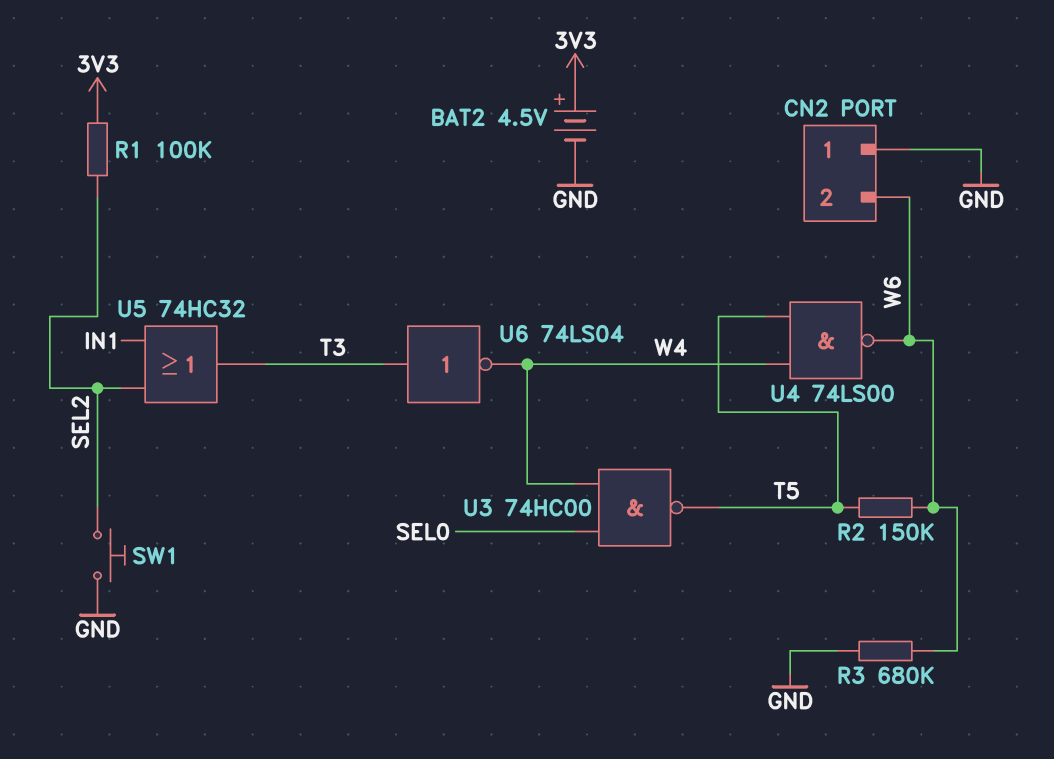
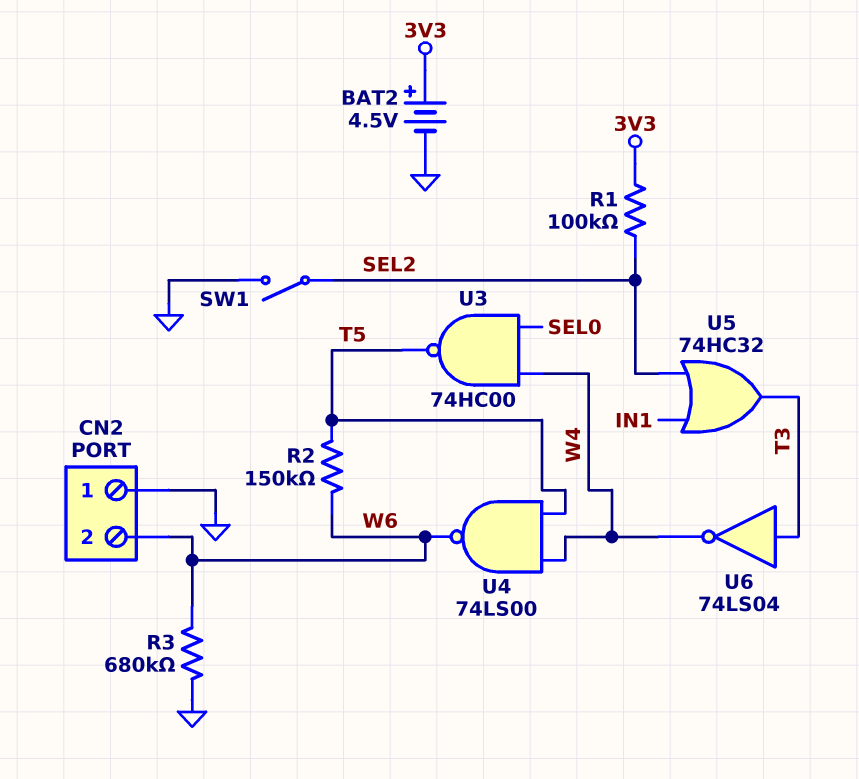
SW1: button (GND, SEL2) -> switch (GND, SEL2)

